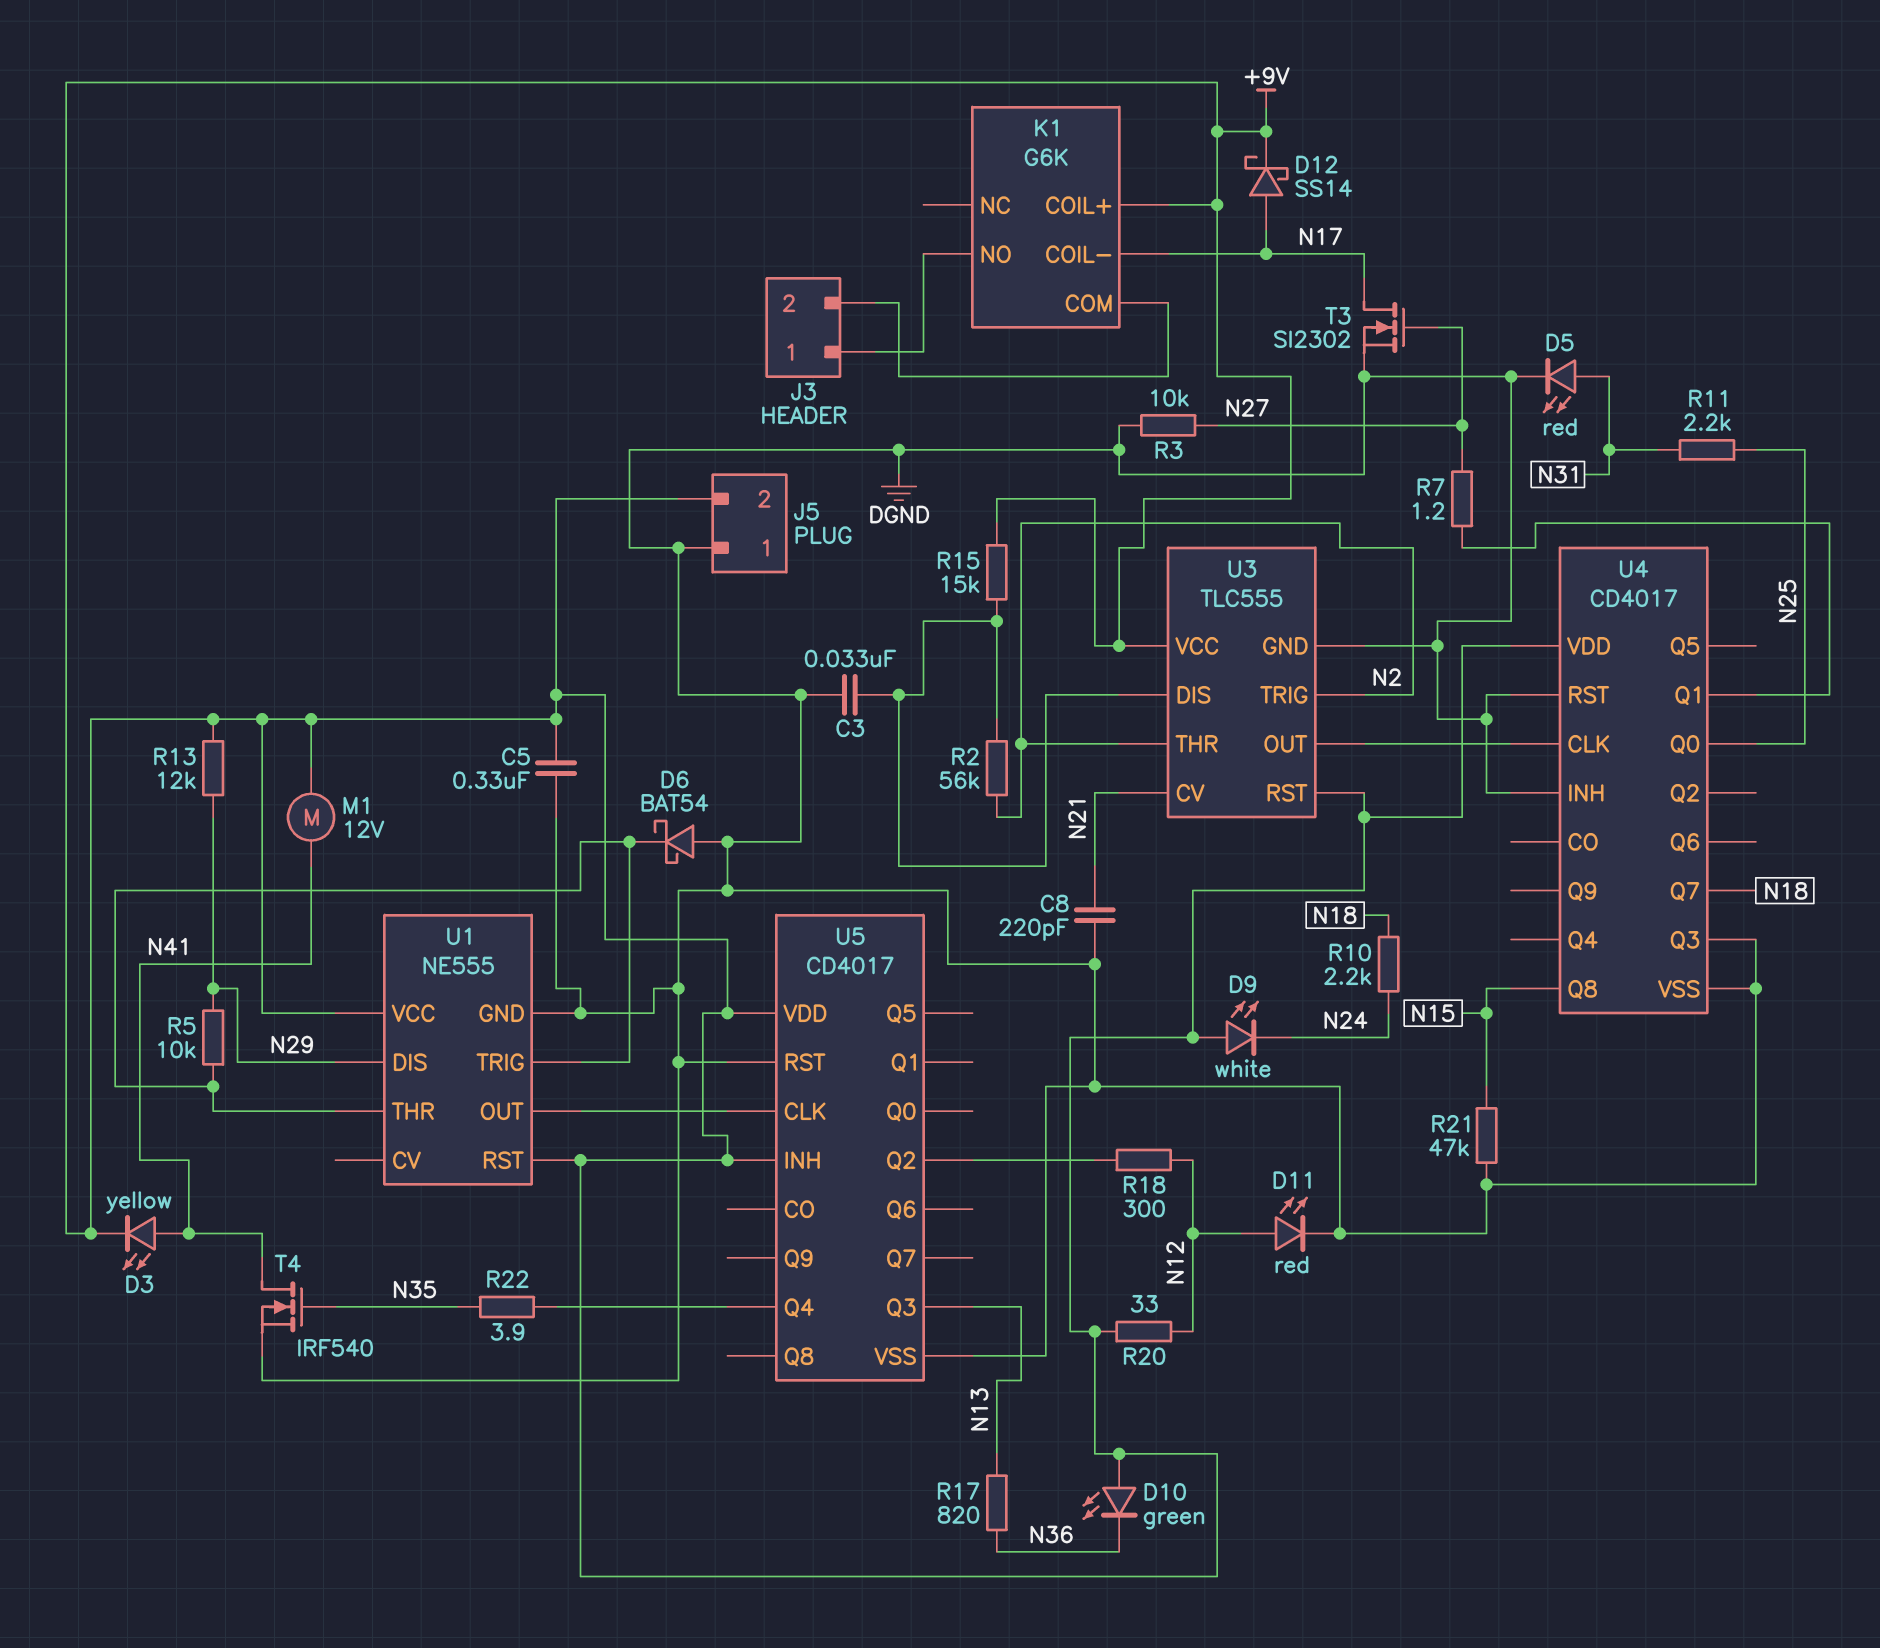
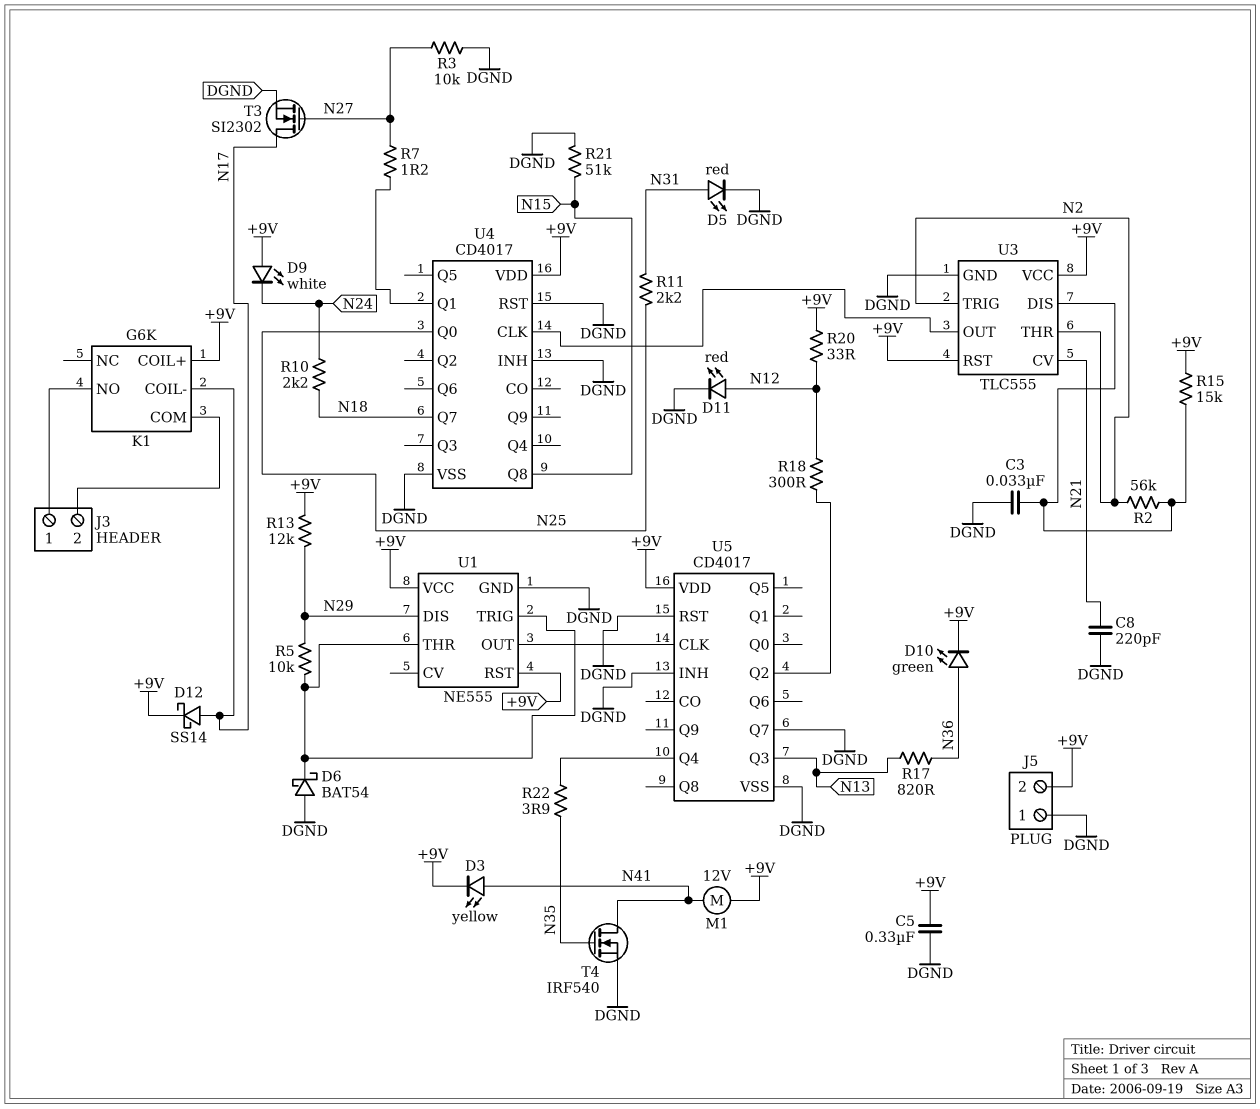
D10: LED green (A +9V, K N36) -> LED green (A N36, K +9V)
R21: 47k (DGND, N15) -> 51k (DGND, N15)
U4 pin Q3: DGND -> none
U5 pin INH: +9V -> DGND
U5 pin Q7: none -> DGND

